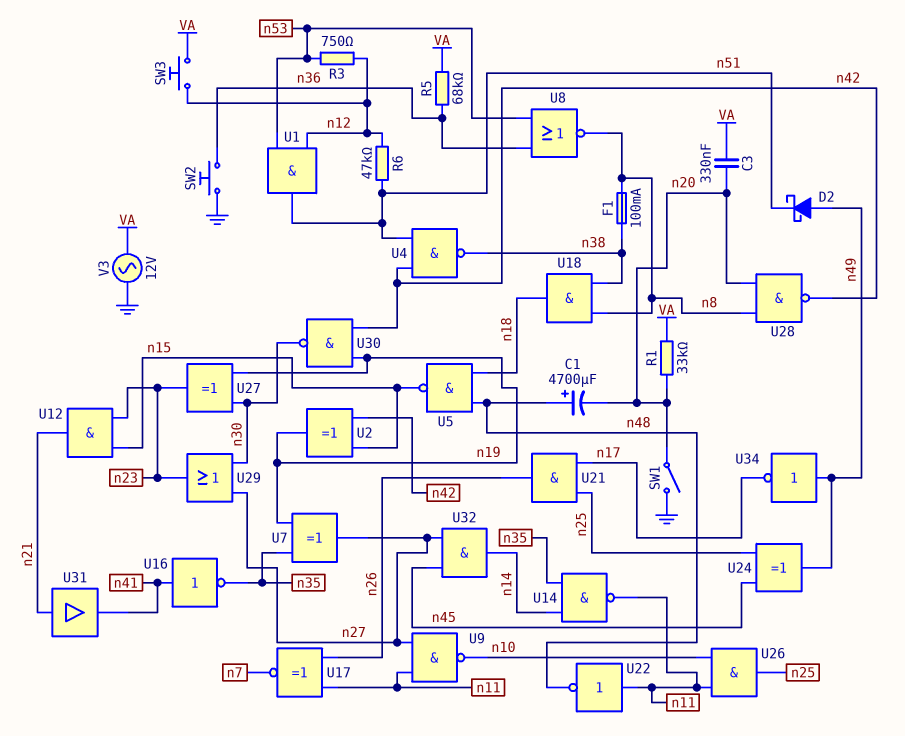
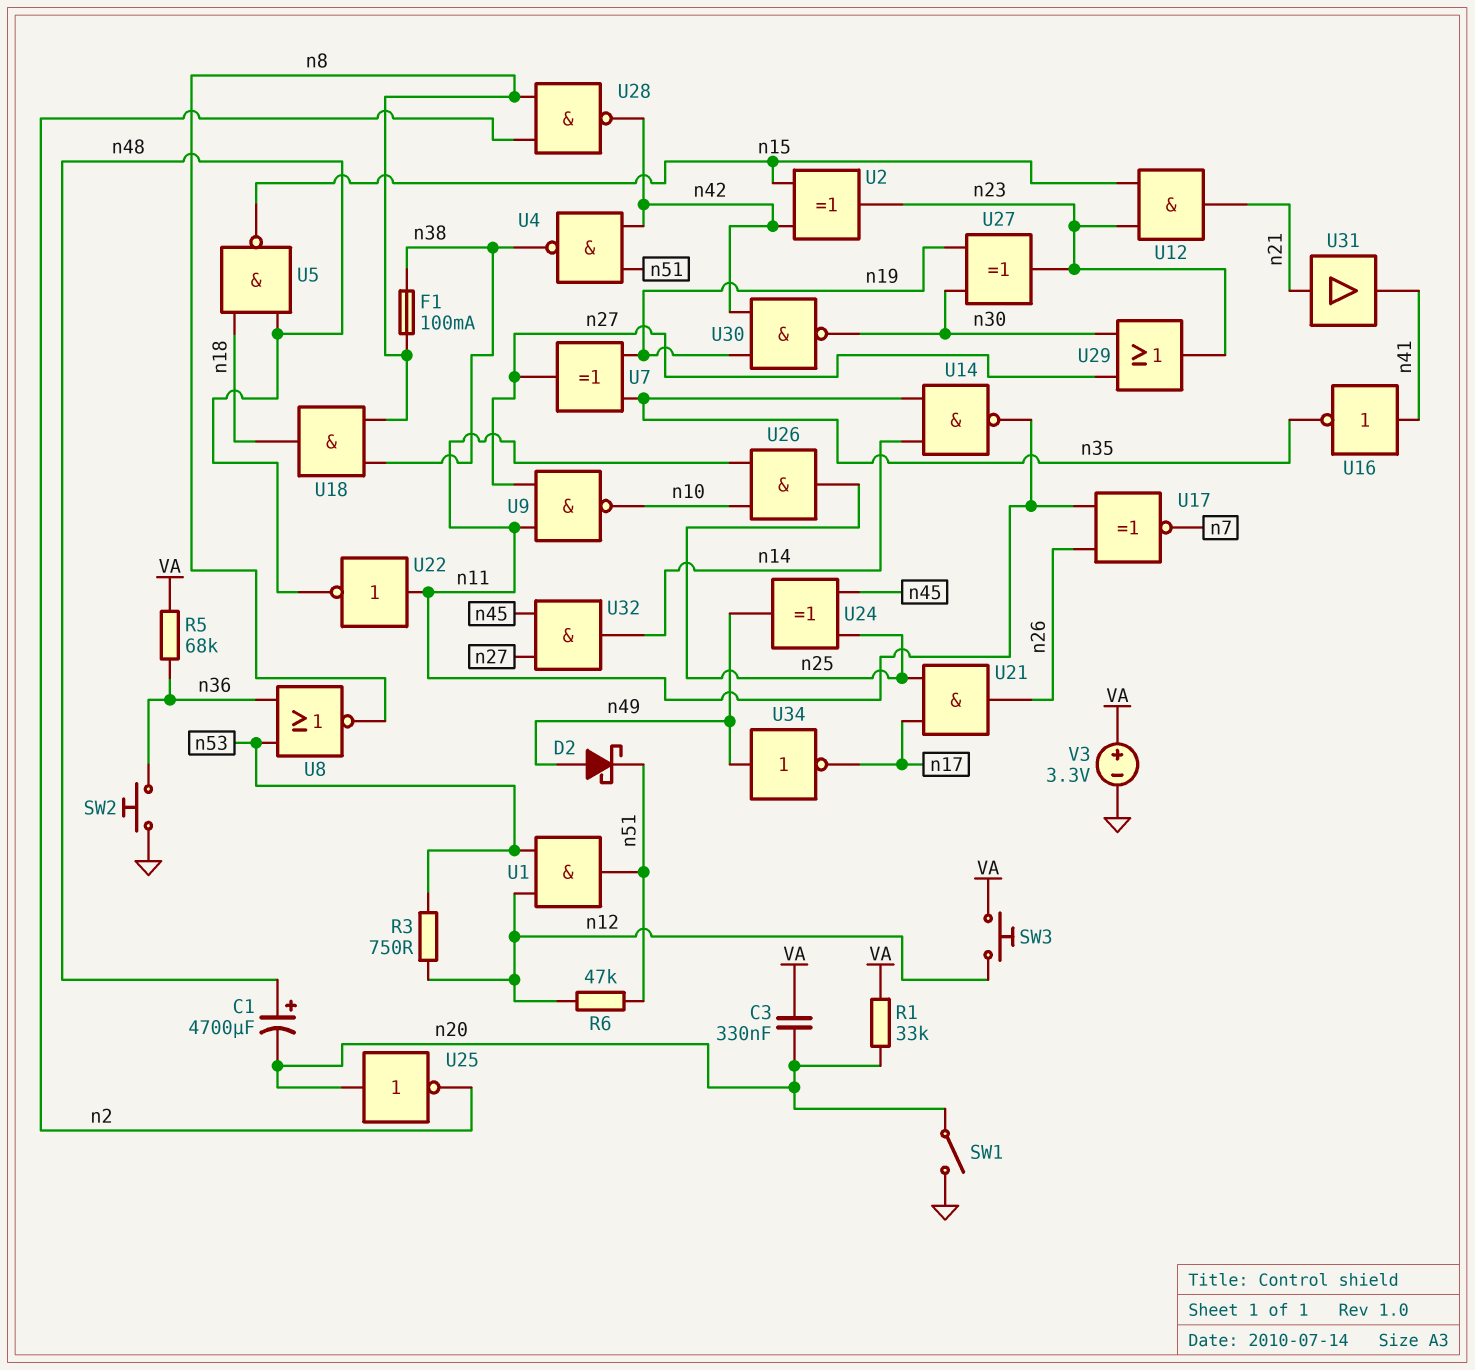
U2: XOR (in n15, in n42, out n19) -> XOR (in n15, in n42, out n23)
U25: none -> NOT (in n20, out n2)
U28: NAND (in n8, in n20, out n42) -> NAND (in n2, in n8, out n42)
V3: AC 12V (GND, VA) -> 3.3V (plus VA, minus GND)

